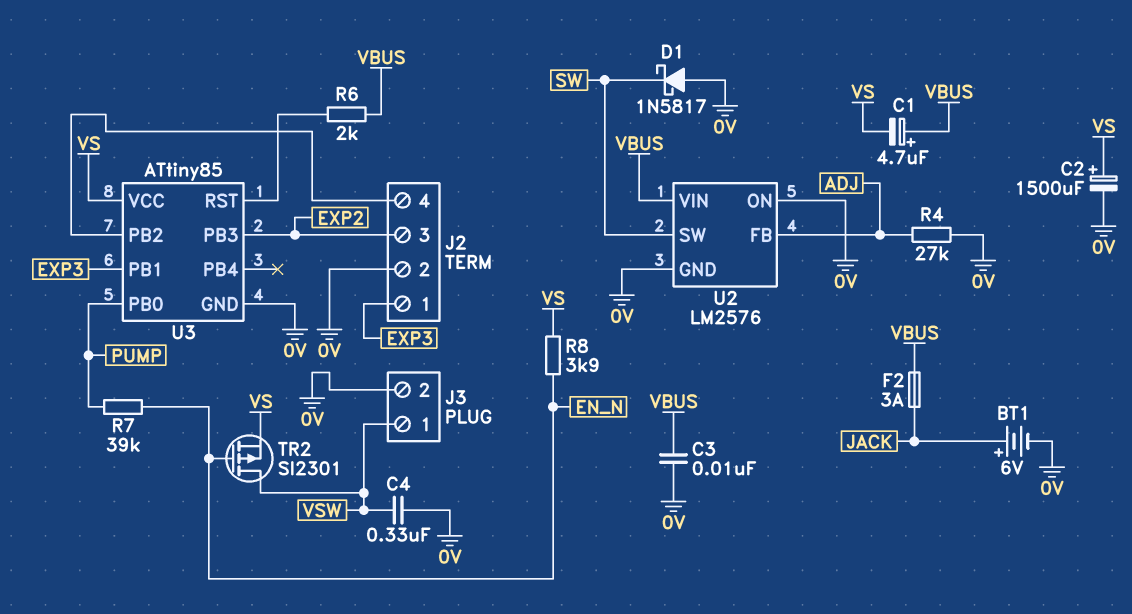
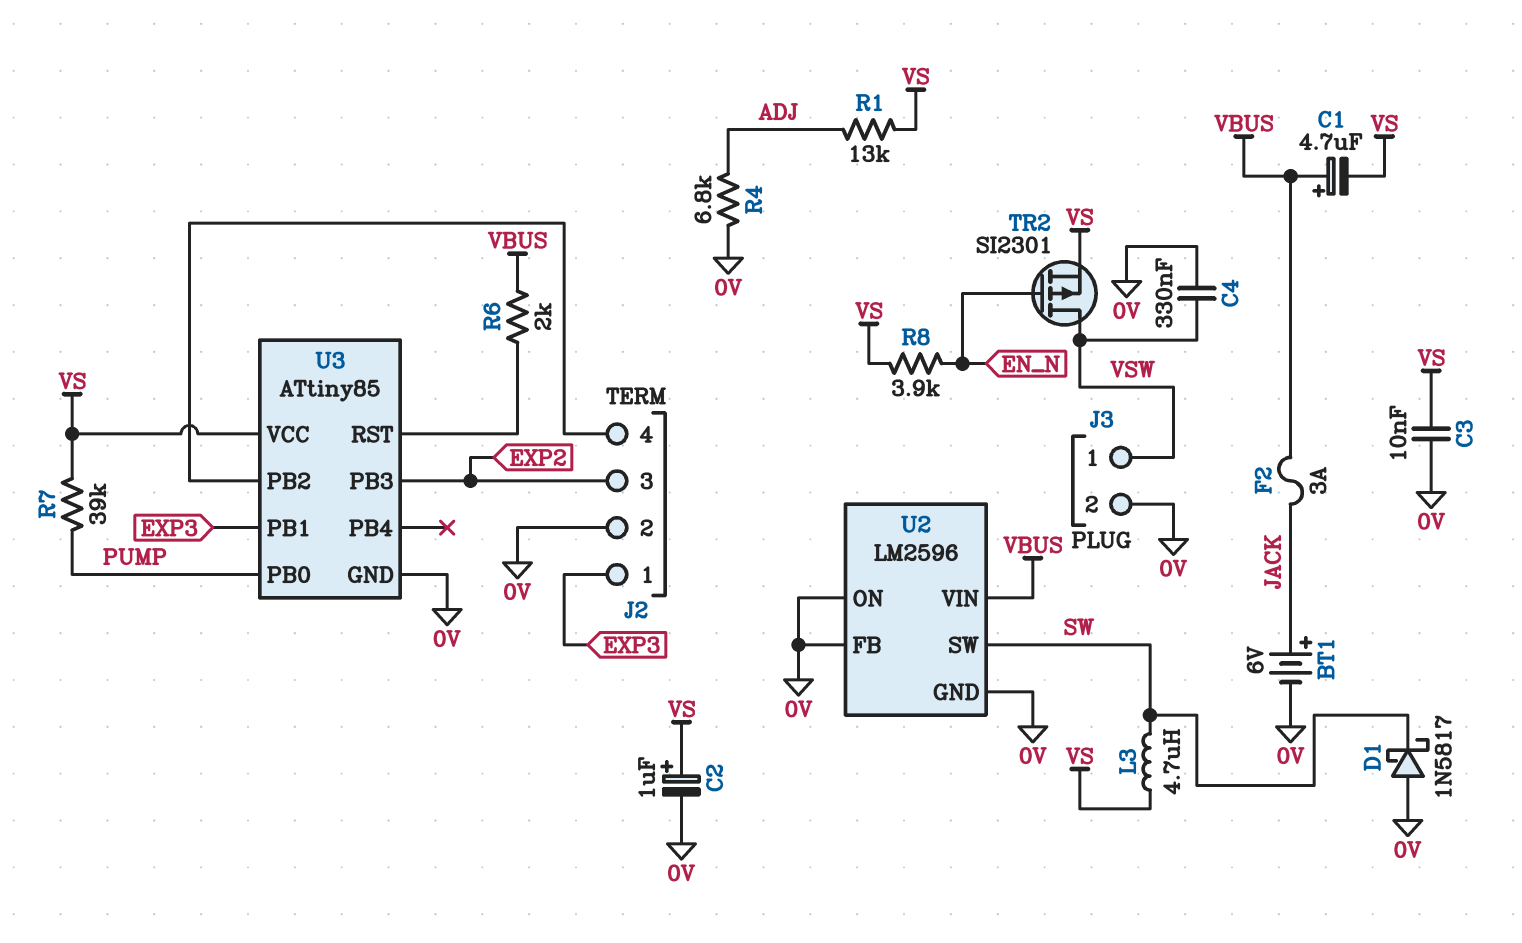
C2: 1500uF (plus VS, minus 0V) -> 1uF (plus VS, minus 0V)
C3: 10nF (0V, VBUS) -> 10nF (0V, VS)
L3: none -> 4.7uH (SW, VS)
R1: none -> 13k (ADJ, VS)
R4: 27k (0V, ADJ) -> 6.8k (0V, ADJ)
R7: 39k (EN_N, PUMP) -> 39k (PUMP, VS)
U2: LM2576 -> LM2596
U2 pin FB: ADJ -> 0V

